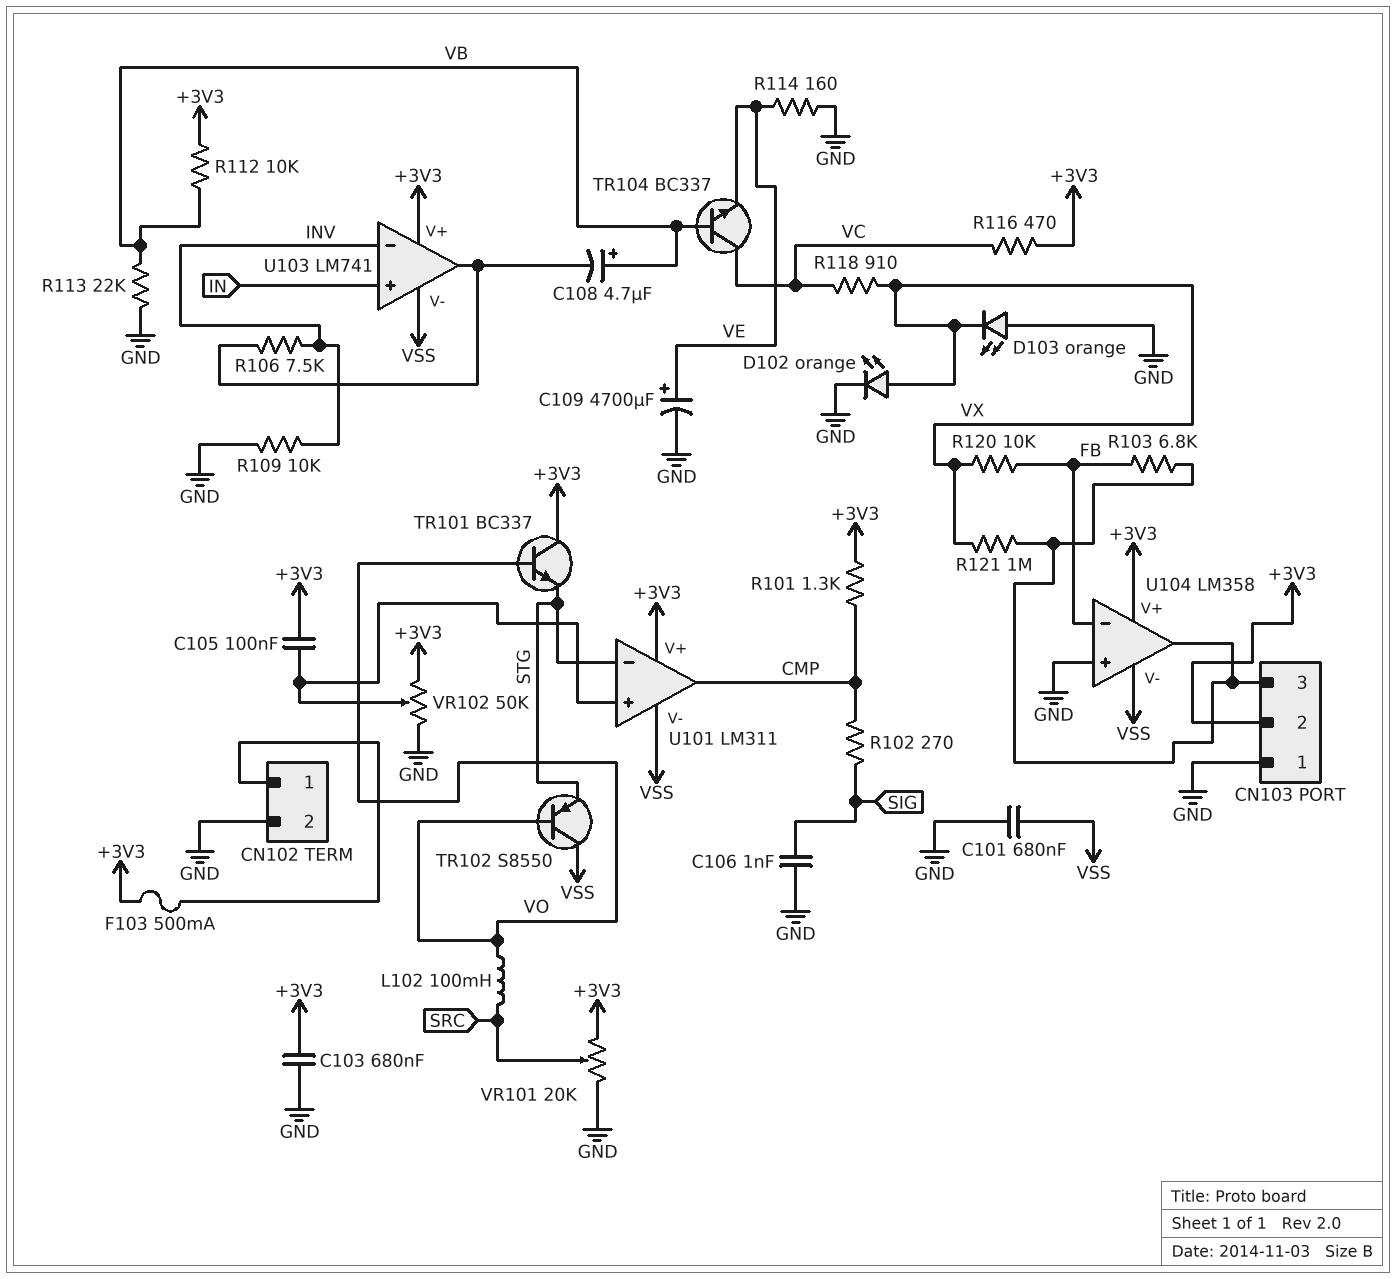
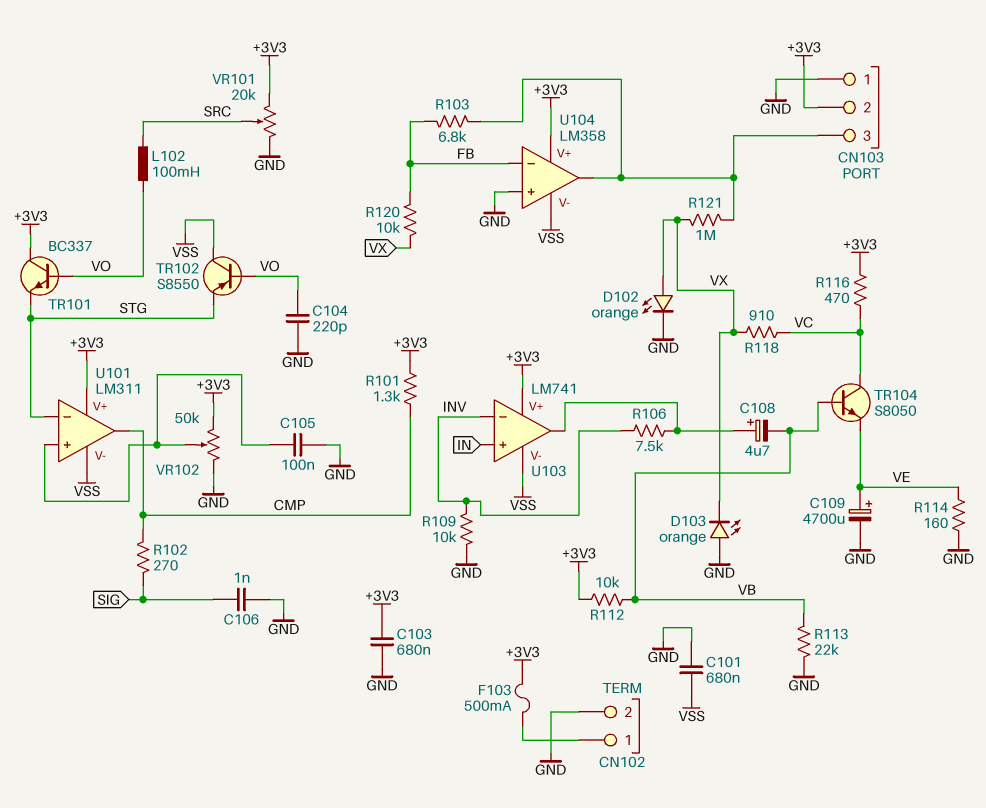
C104: none -> 220pF (GND, VO)
C105: 100nF (+3V3, U101/in+) -> 100nF (GND, U101/in+)
C108: 4.7uF (plus VB, minus U103/out) -> 4.7uF (plus U103/out, minus VB)
TR104: NPN BC337 (B VB, C VC, E VE) -> NPN S8050 (B VB, C VC, E VE)

